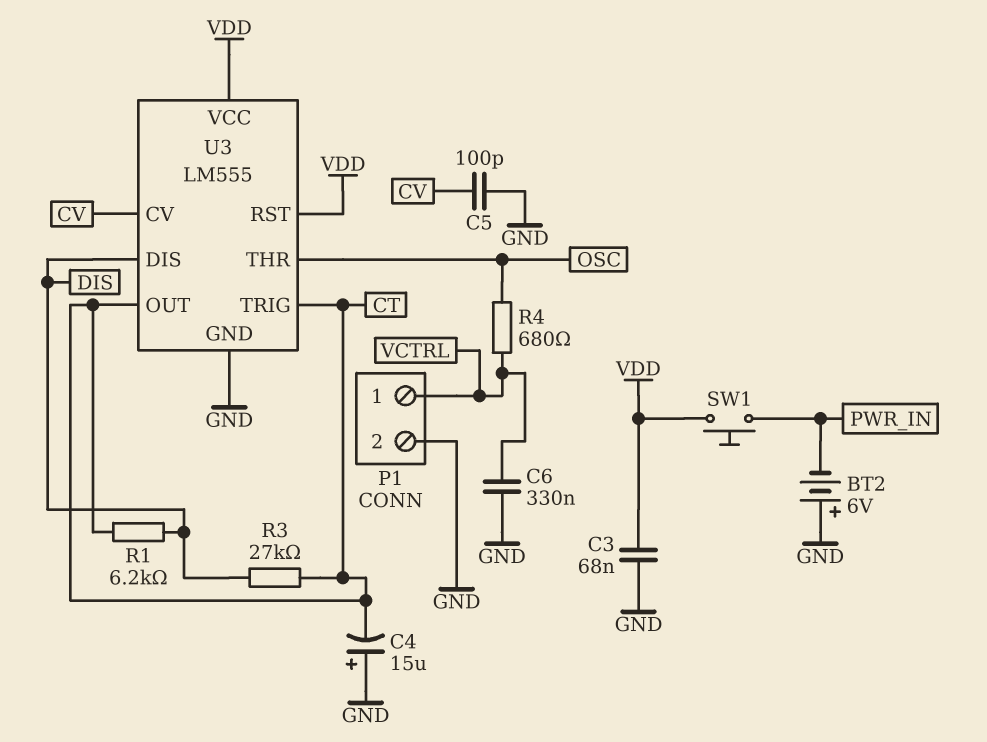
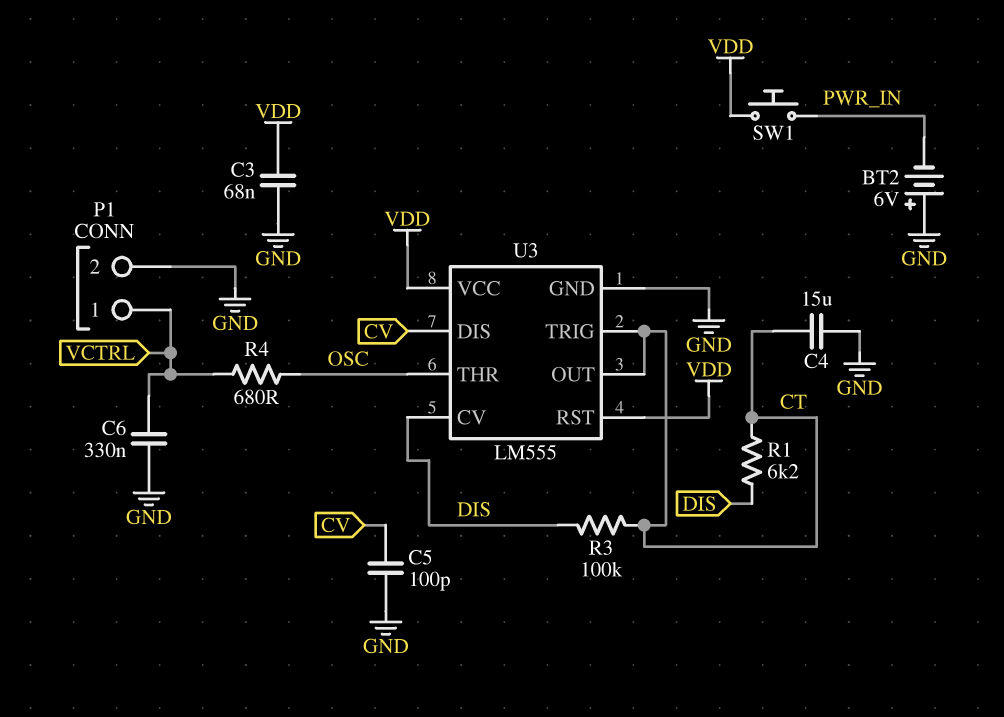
C4: 15uF (plus GND, minus CT) -> 15uF (CT, GND)
R3: 27k (CT, DIS) -> 100k (CT, DIS)
U3 pin CV: CV -> DIS
U3 pin DIS: DIS -> CV

